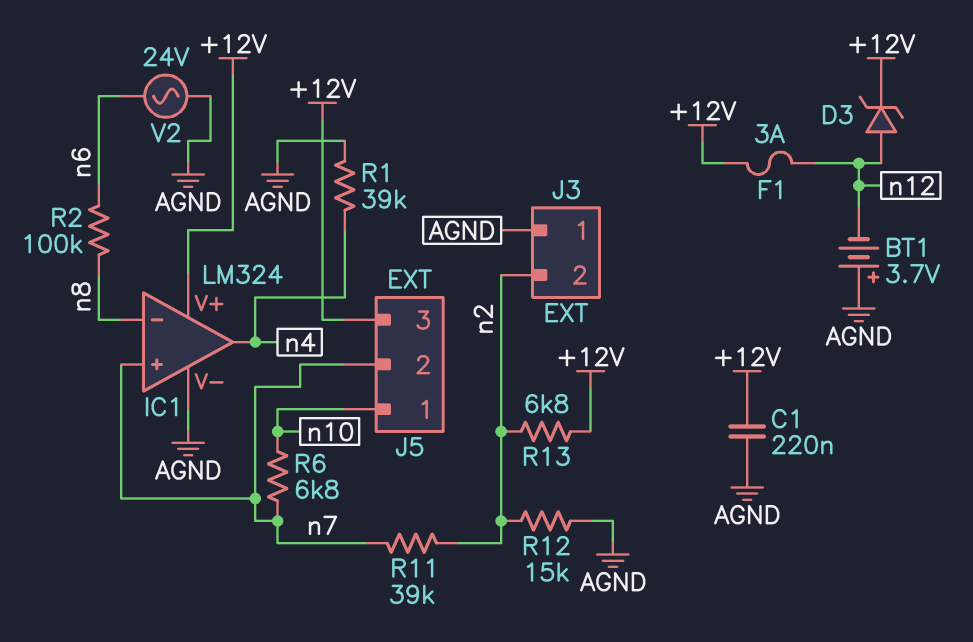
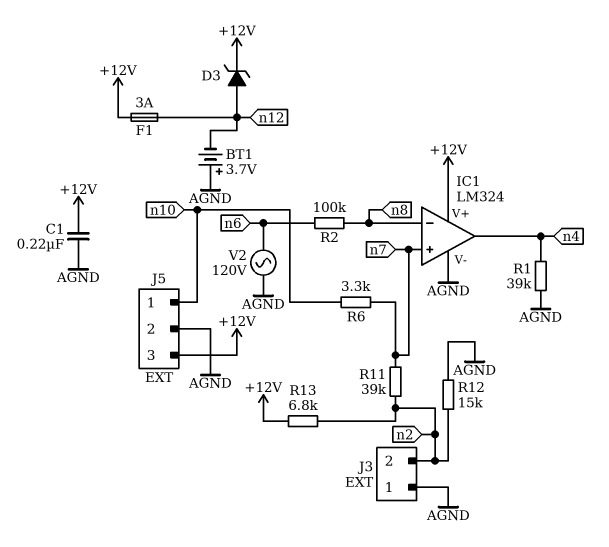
J5 pin 2: n7 -> AGND
R6: 6.8k (n7, n10) -> 3.3k (n7, n10)
V2: AC 24V (AGND, n6) -> AC 120V (AGND, n6)

